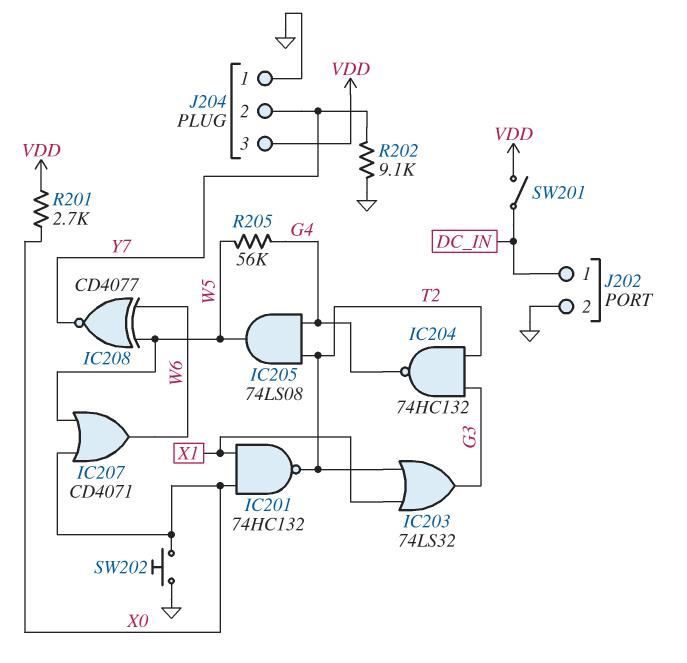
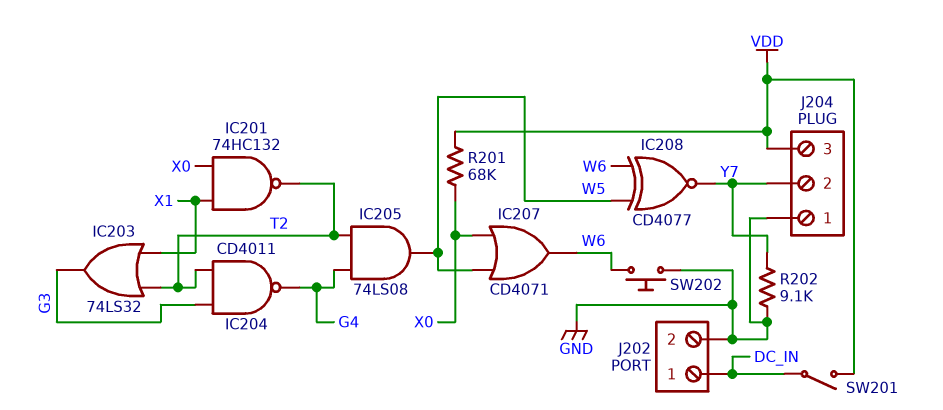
IC204: NAND 74HC132 (in G3, in T2, out G4) -> NAND CD4011 (in G3, in T2, out G4)
R201: 2.7k (VDD, X0) -> 68k (VDD, X0)
R205: 56k (G4, W5) -> none
SW202: button (GND, X0) -> button (GND, W6)

